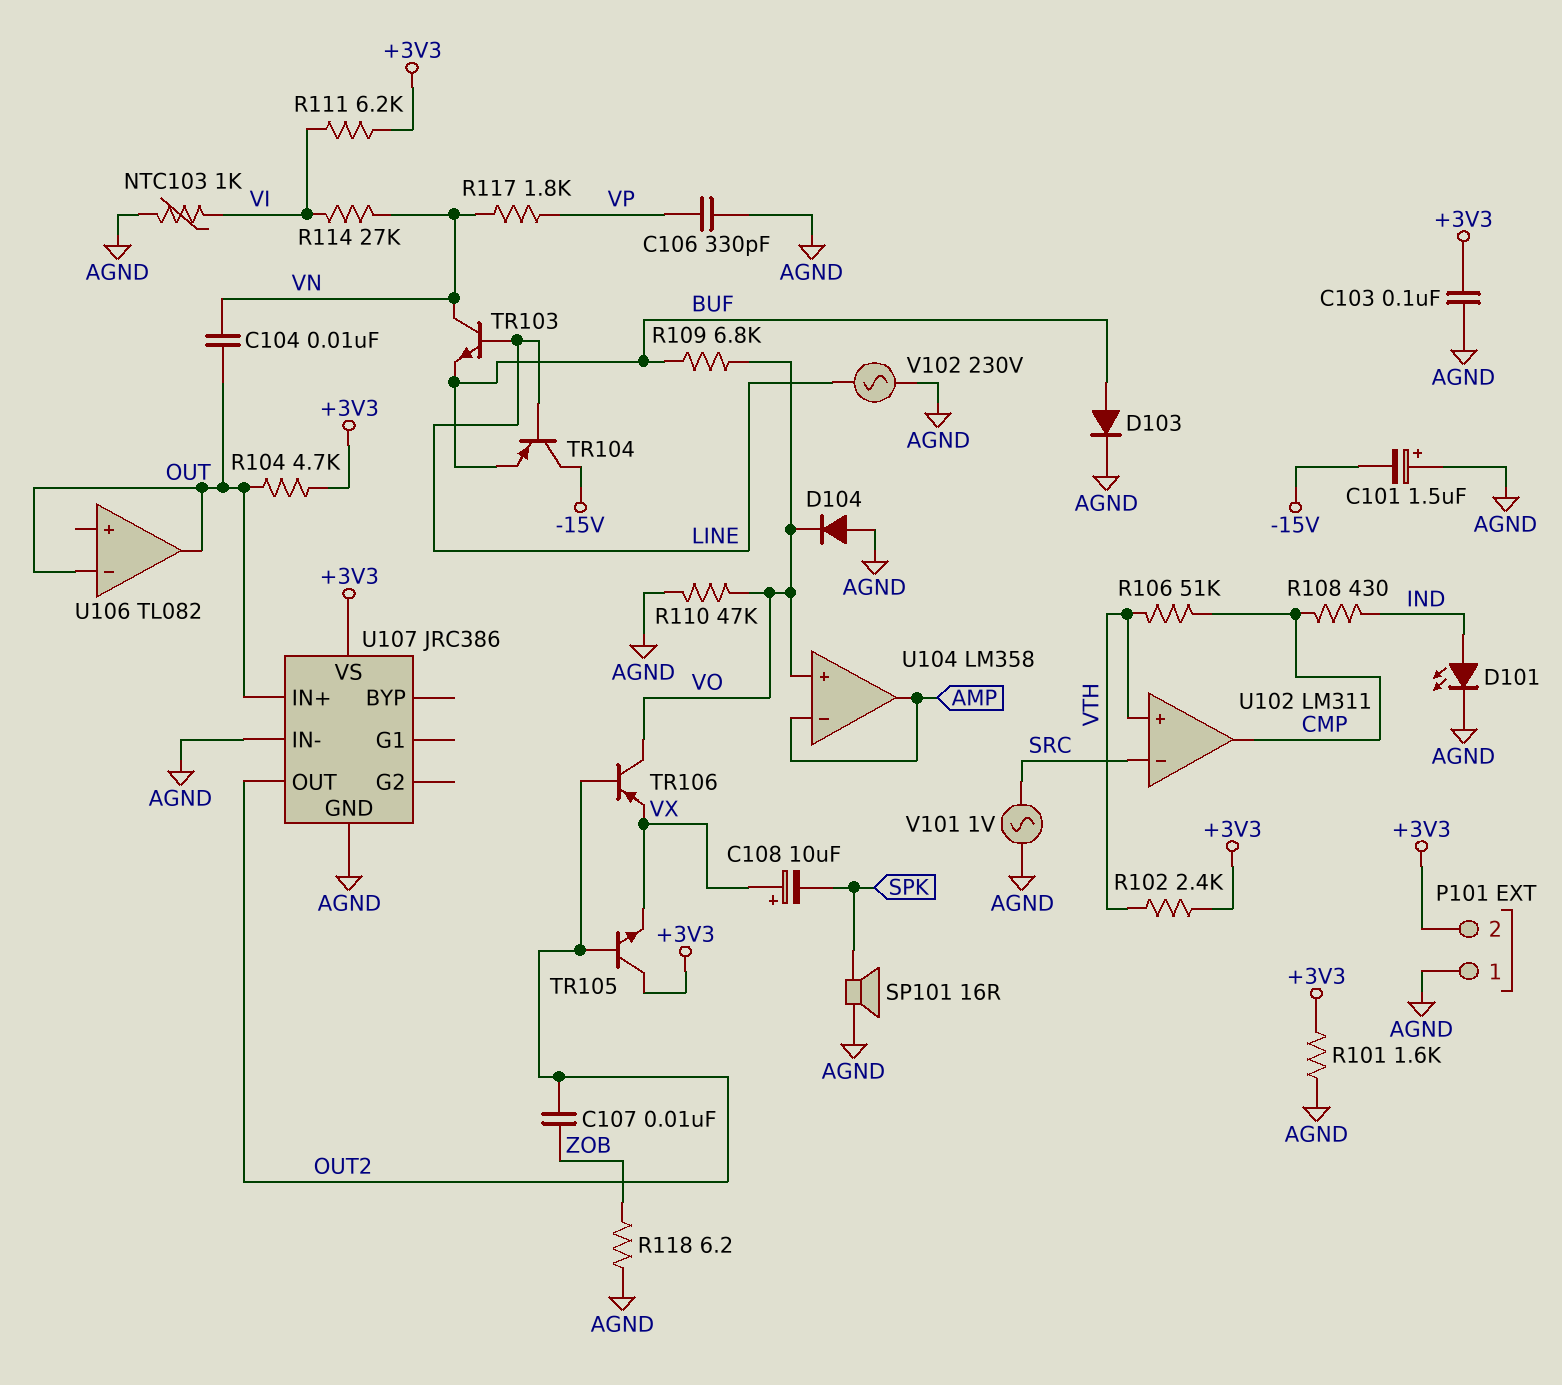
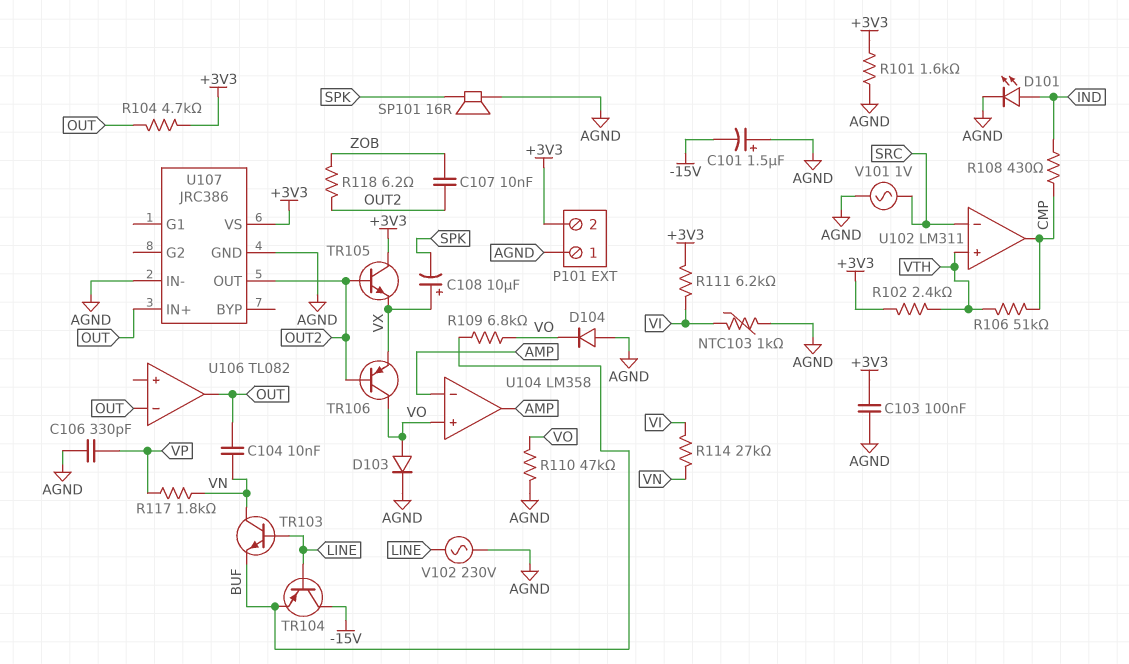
D103: diode (A BUF, K AGND) -> diode (A VO, K AGND)
R118: 6.2 (AGND, ZOB) -> 6.2 (OUT2, ZOB)

